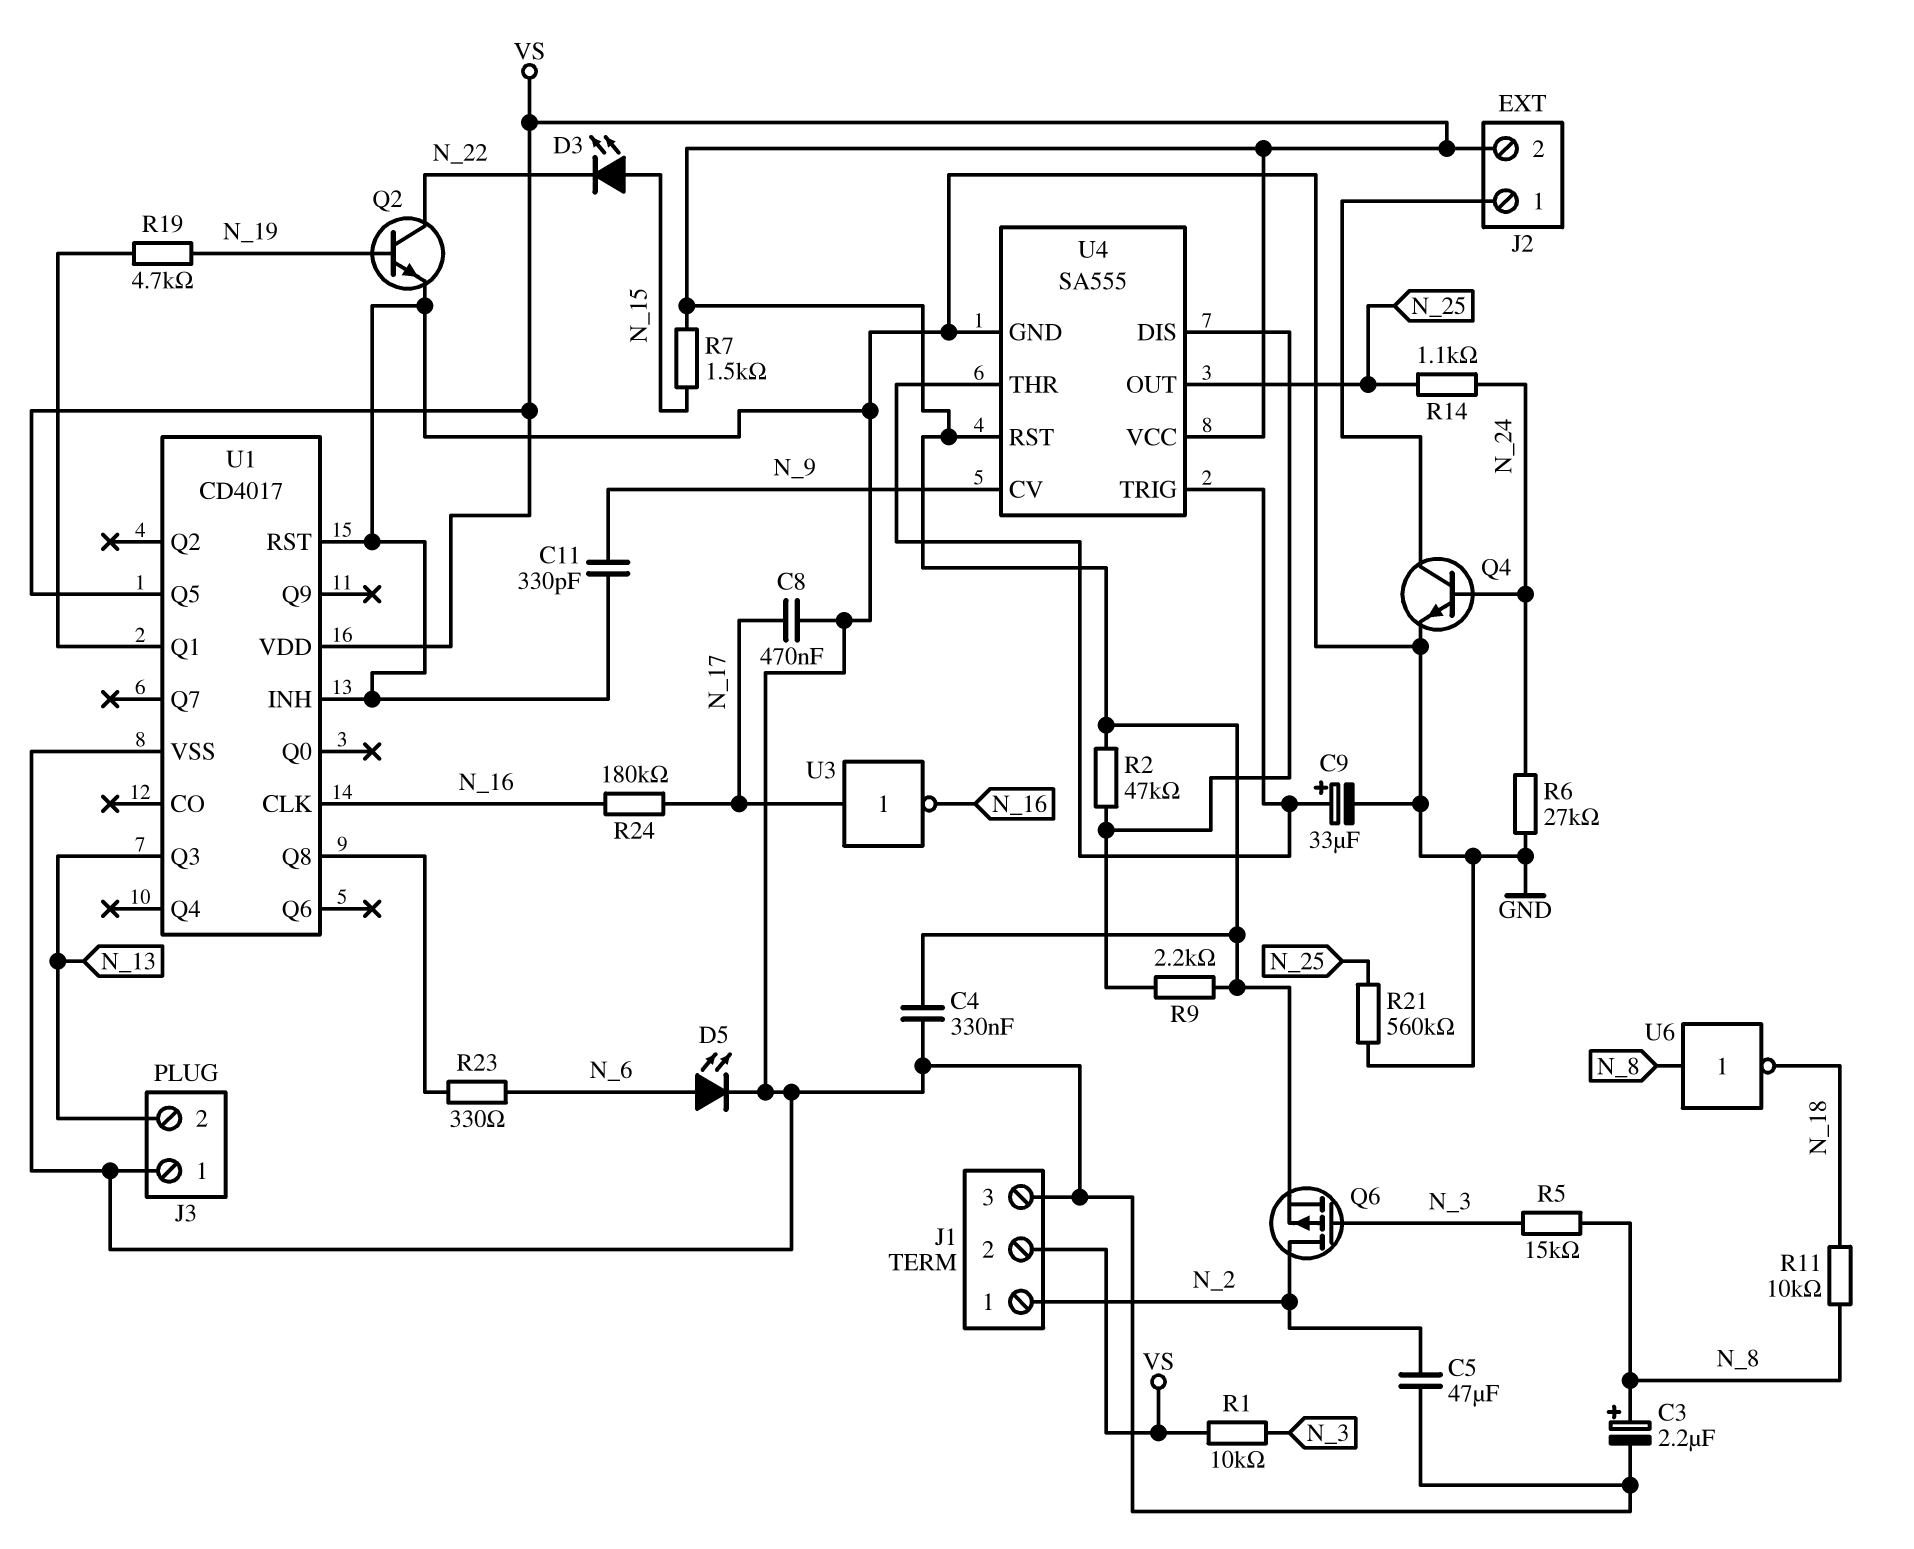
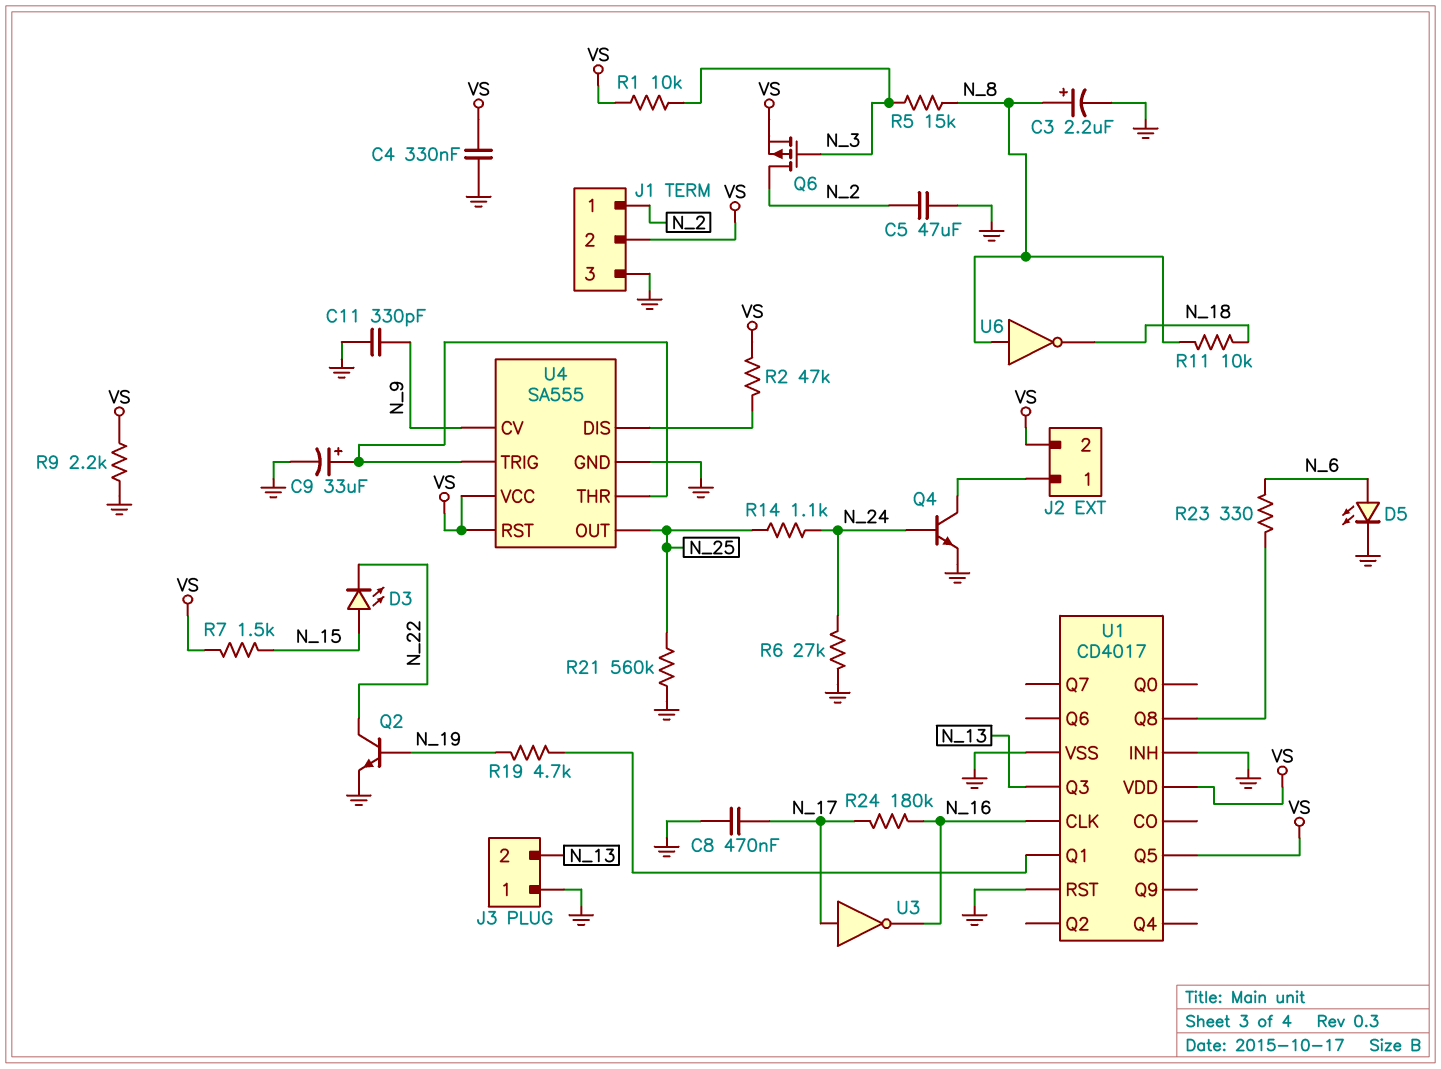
R9: 2.2k (U4/DIS, VS) -> 2.2k (GND, VS)

